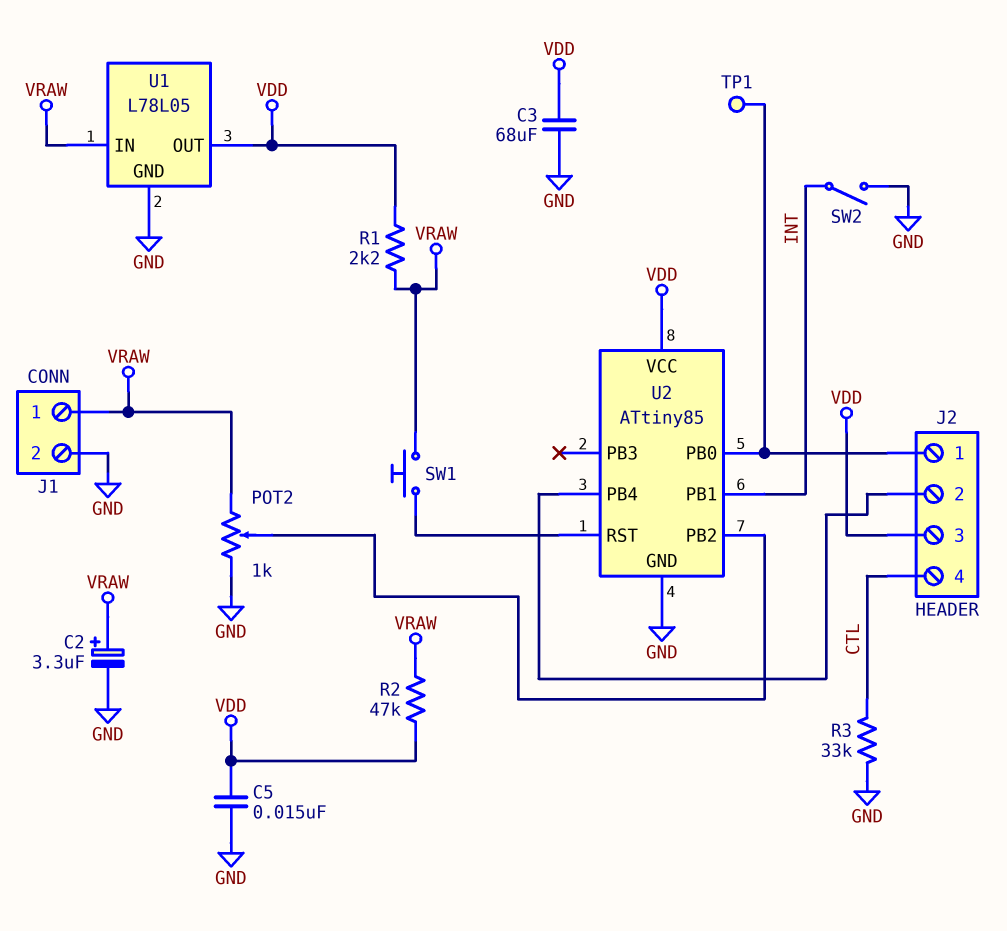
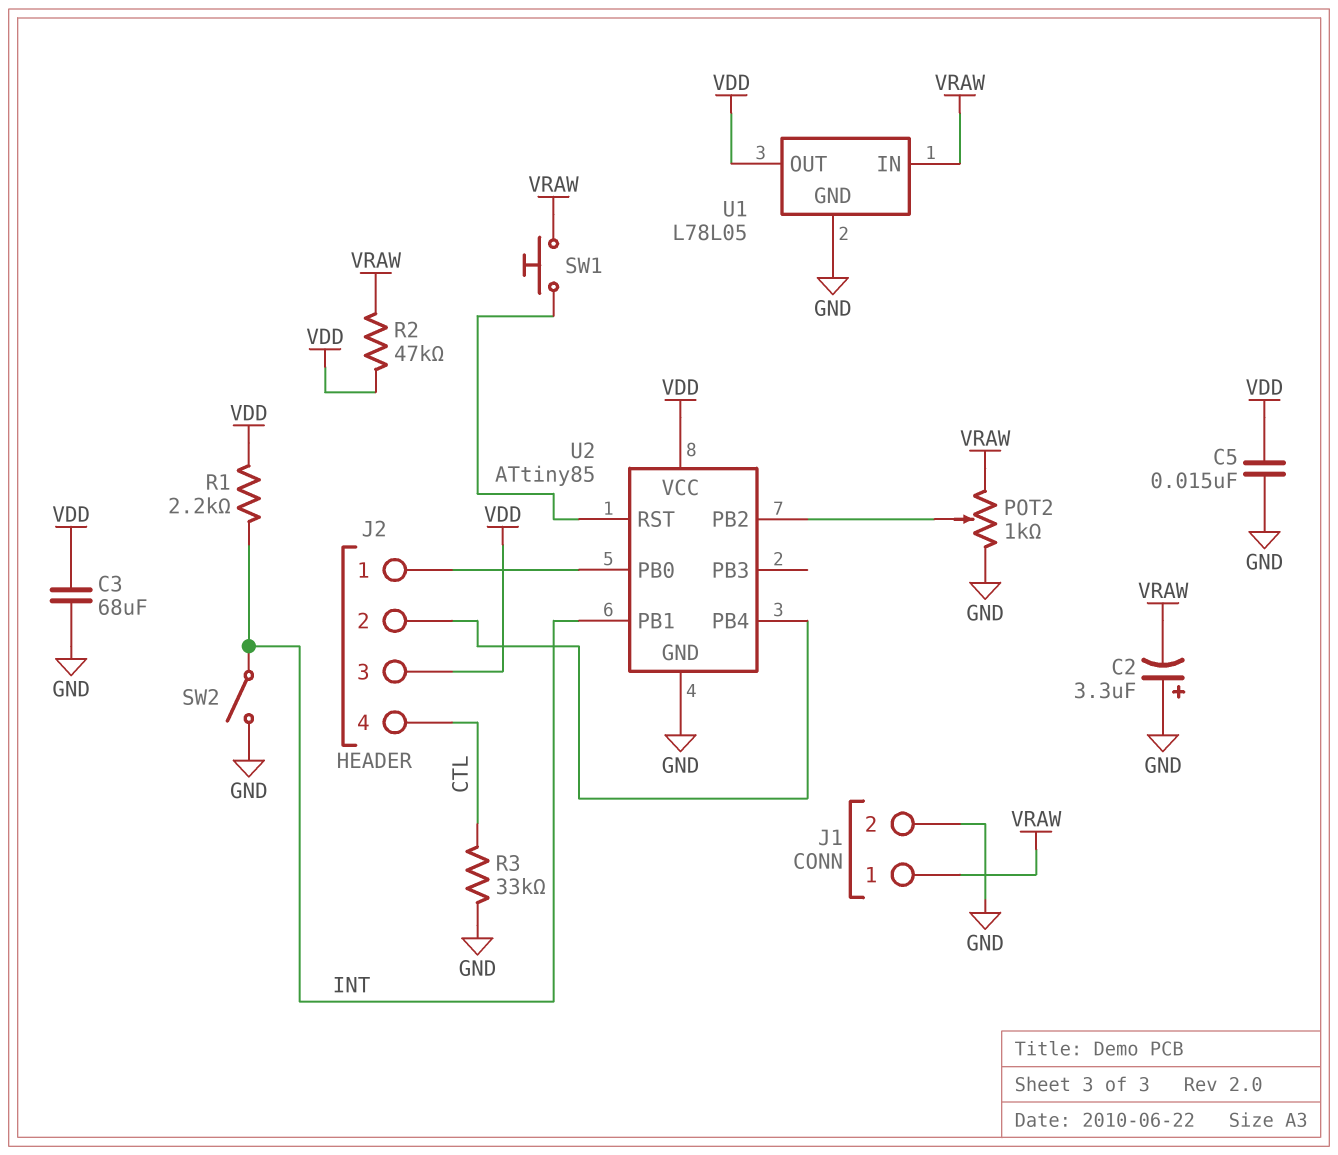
C2: 3.3uF (plus VRAW, minus GND) -> 3.3uF (plus GND, minus VRAW)
R1: 2.2k (VDD, VRAW) -> 2.2k (INT, VDD)
TP1: test point (J2/1) -> none

